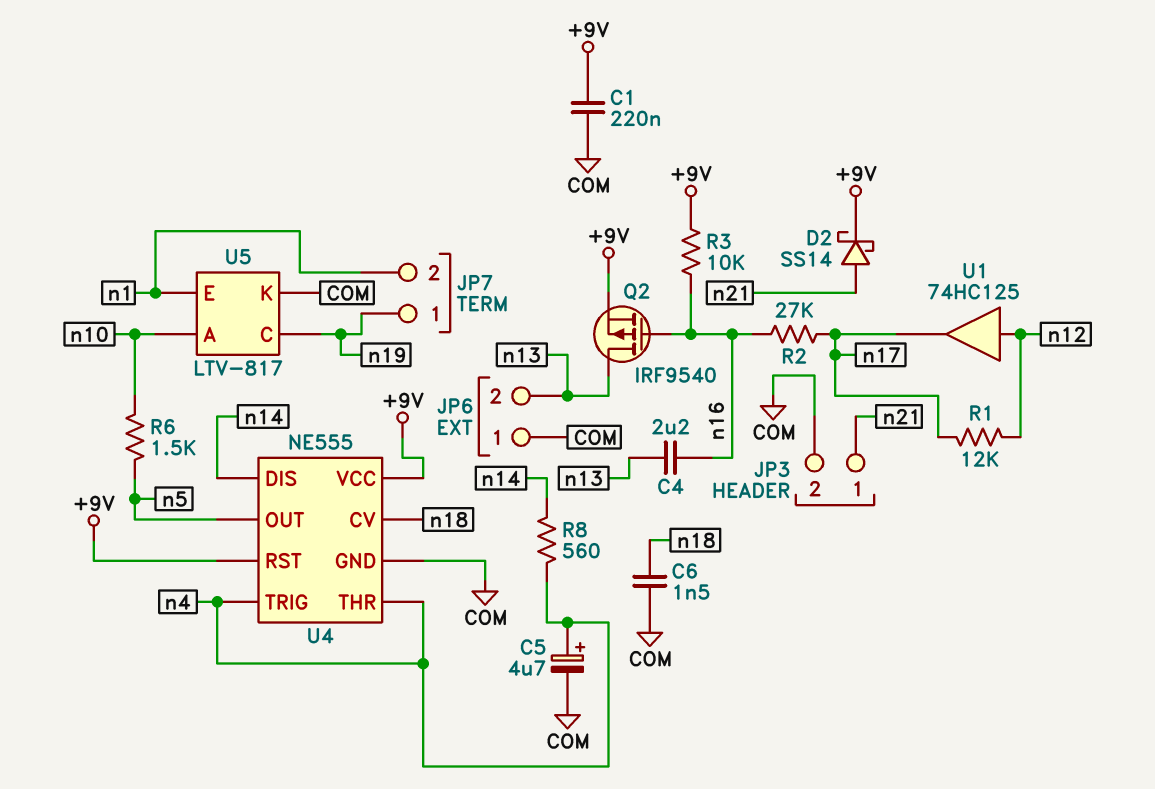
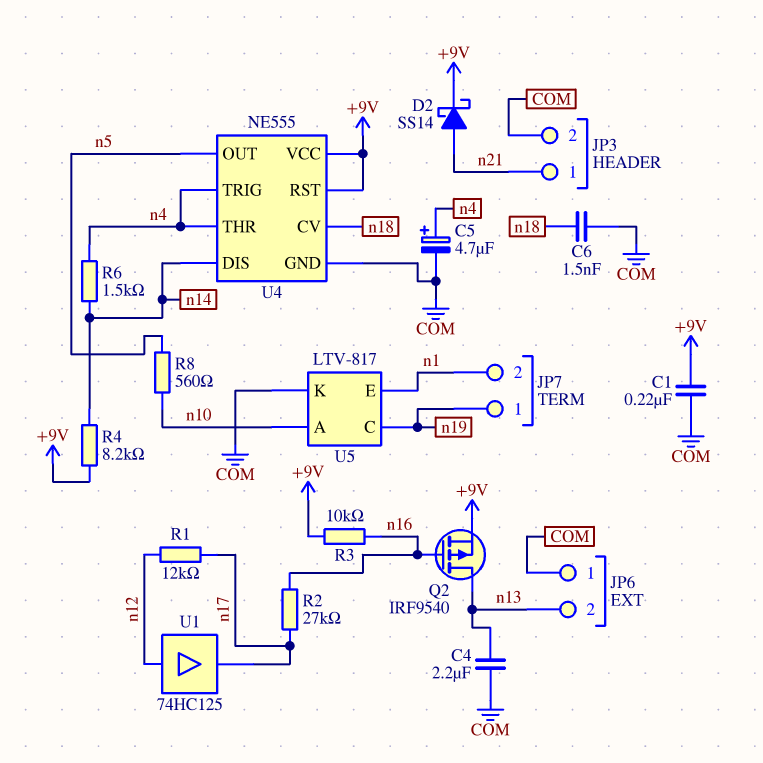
C4: 2.2uF (n13, n16) -> 2.2uF (COM, n13)
R4: none -> 8.2k (+9V, n14)
R6: 1.5k (n5, n10) -> 1.5k (n4, n14)
R8: 560 (n4, n14) -> 560 (n5, n10)

